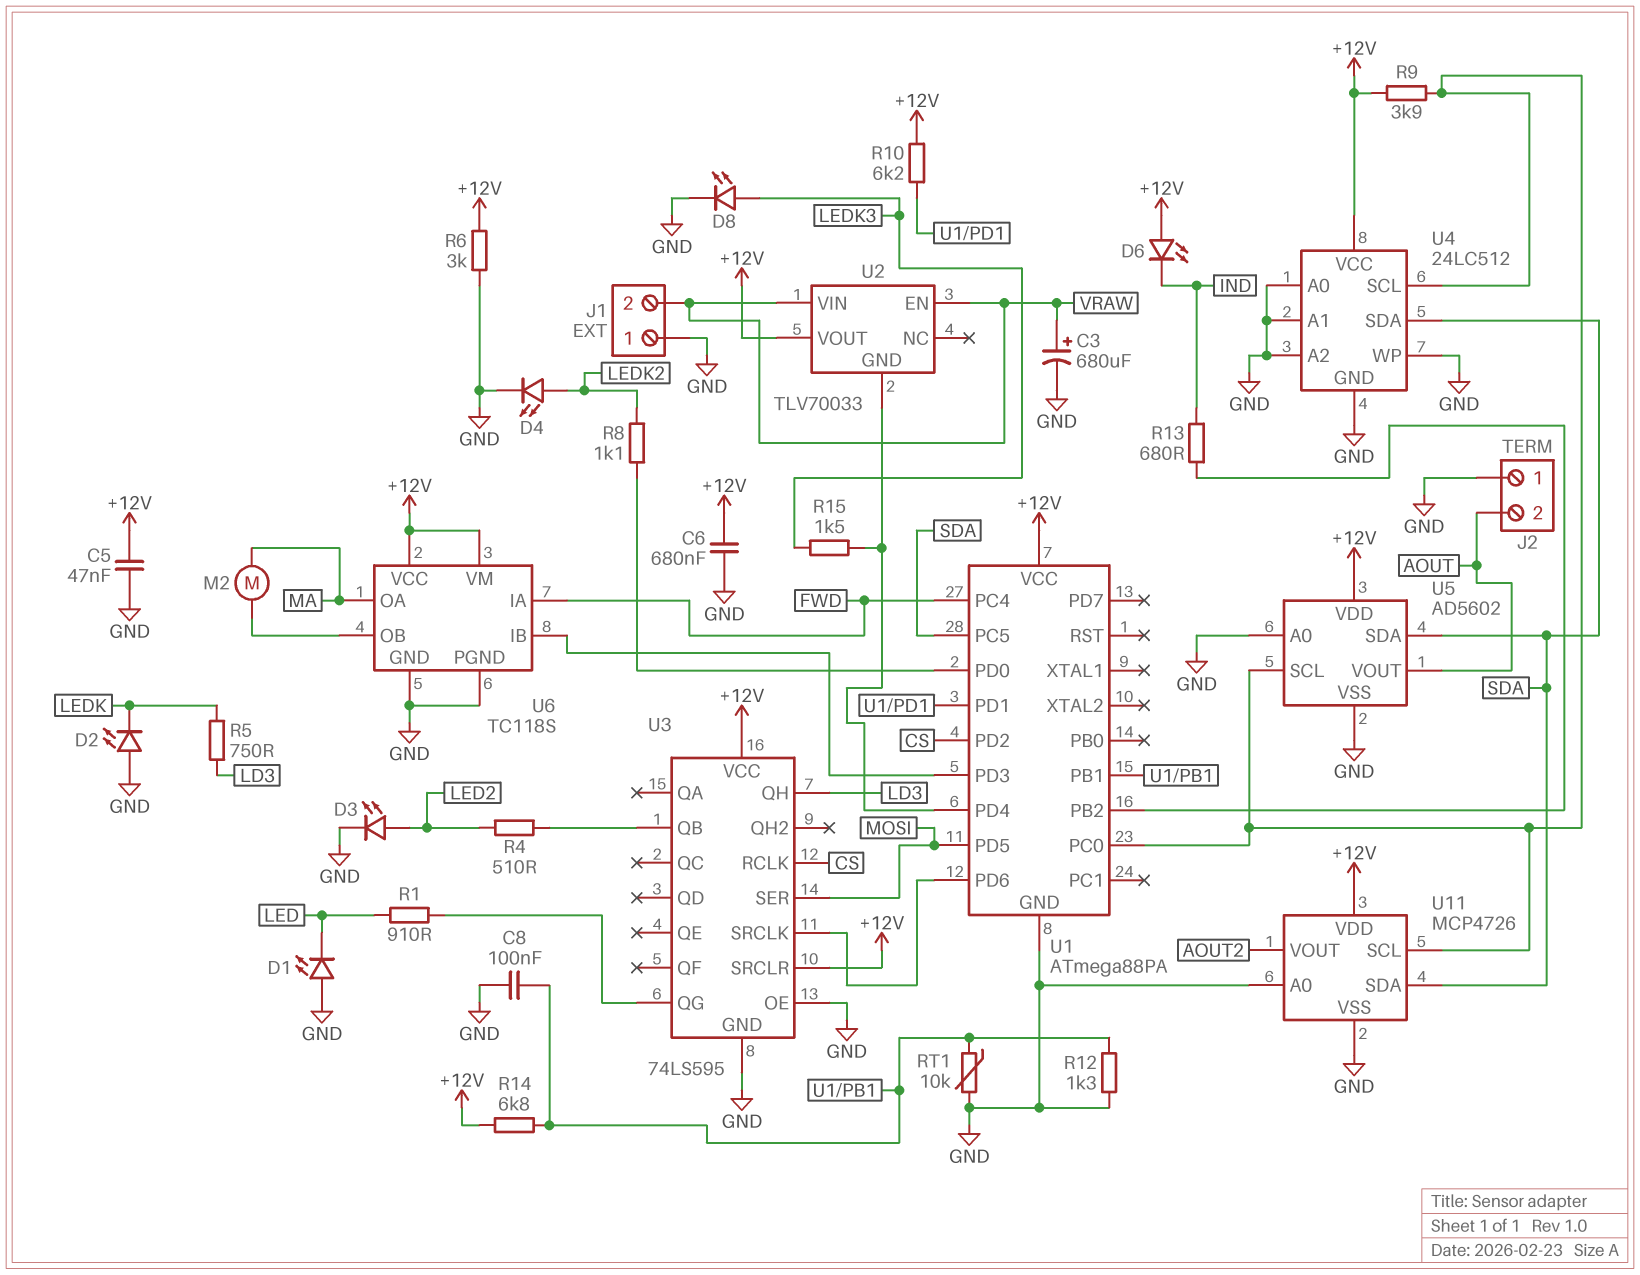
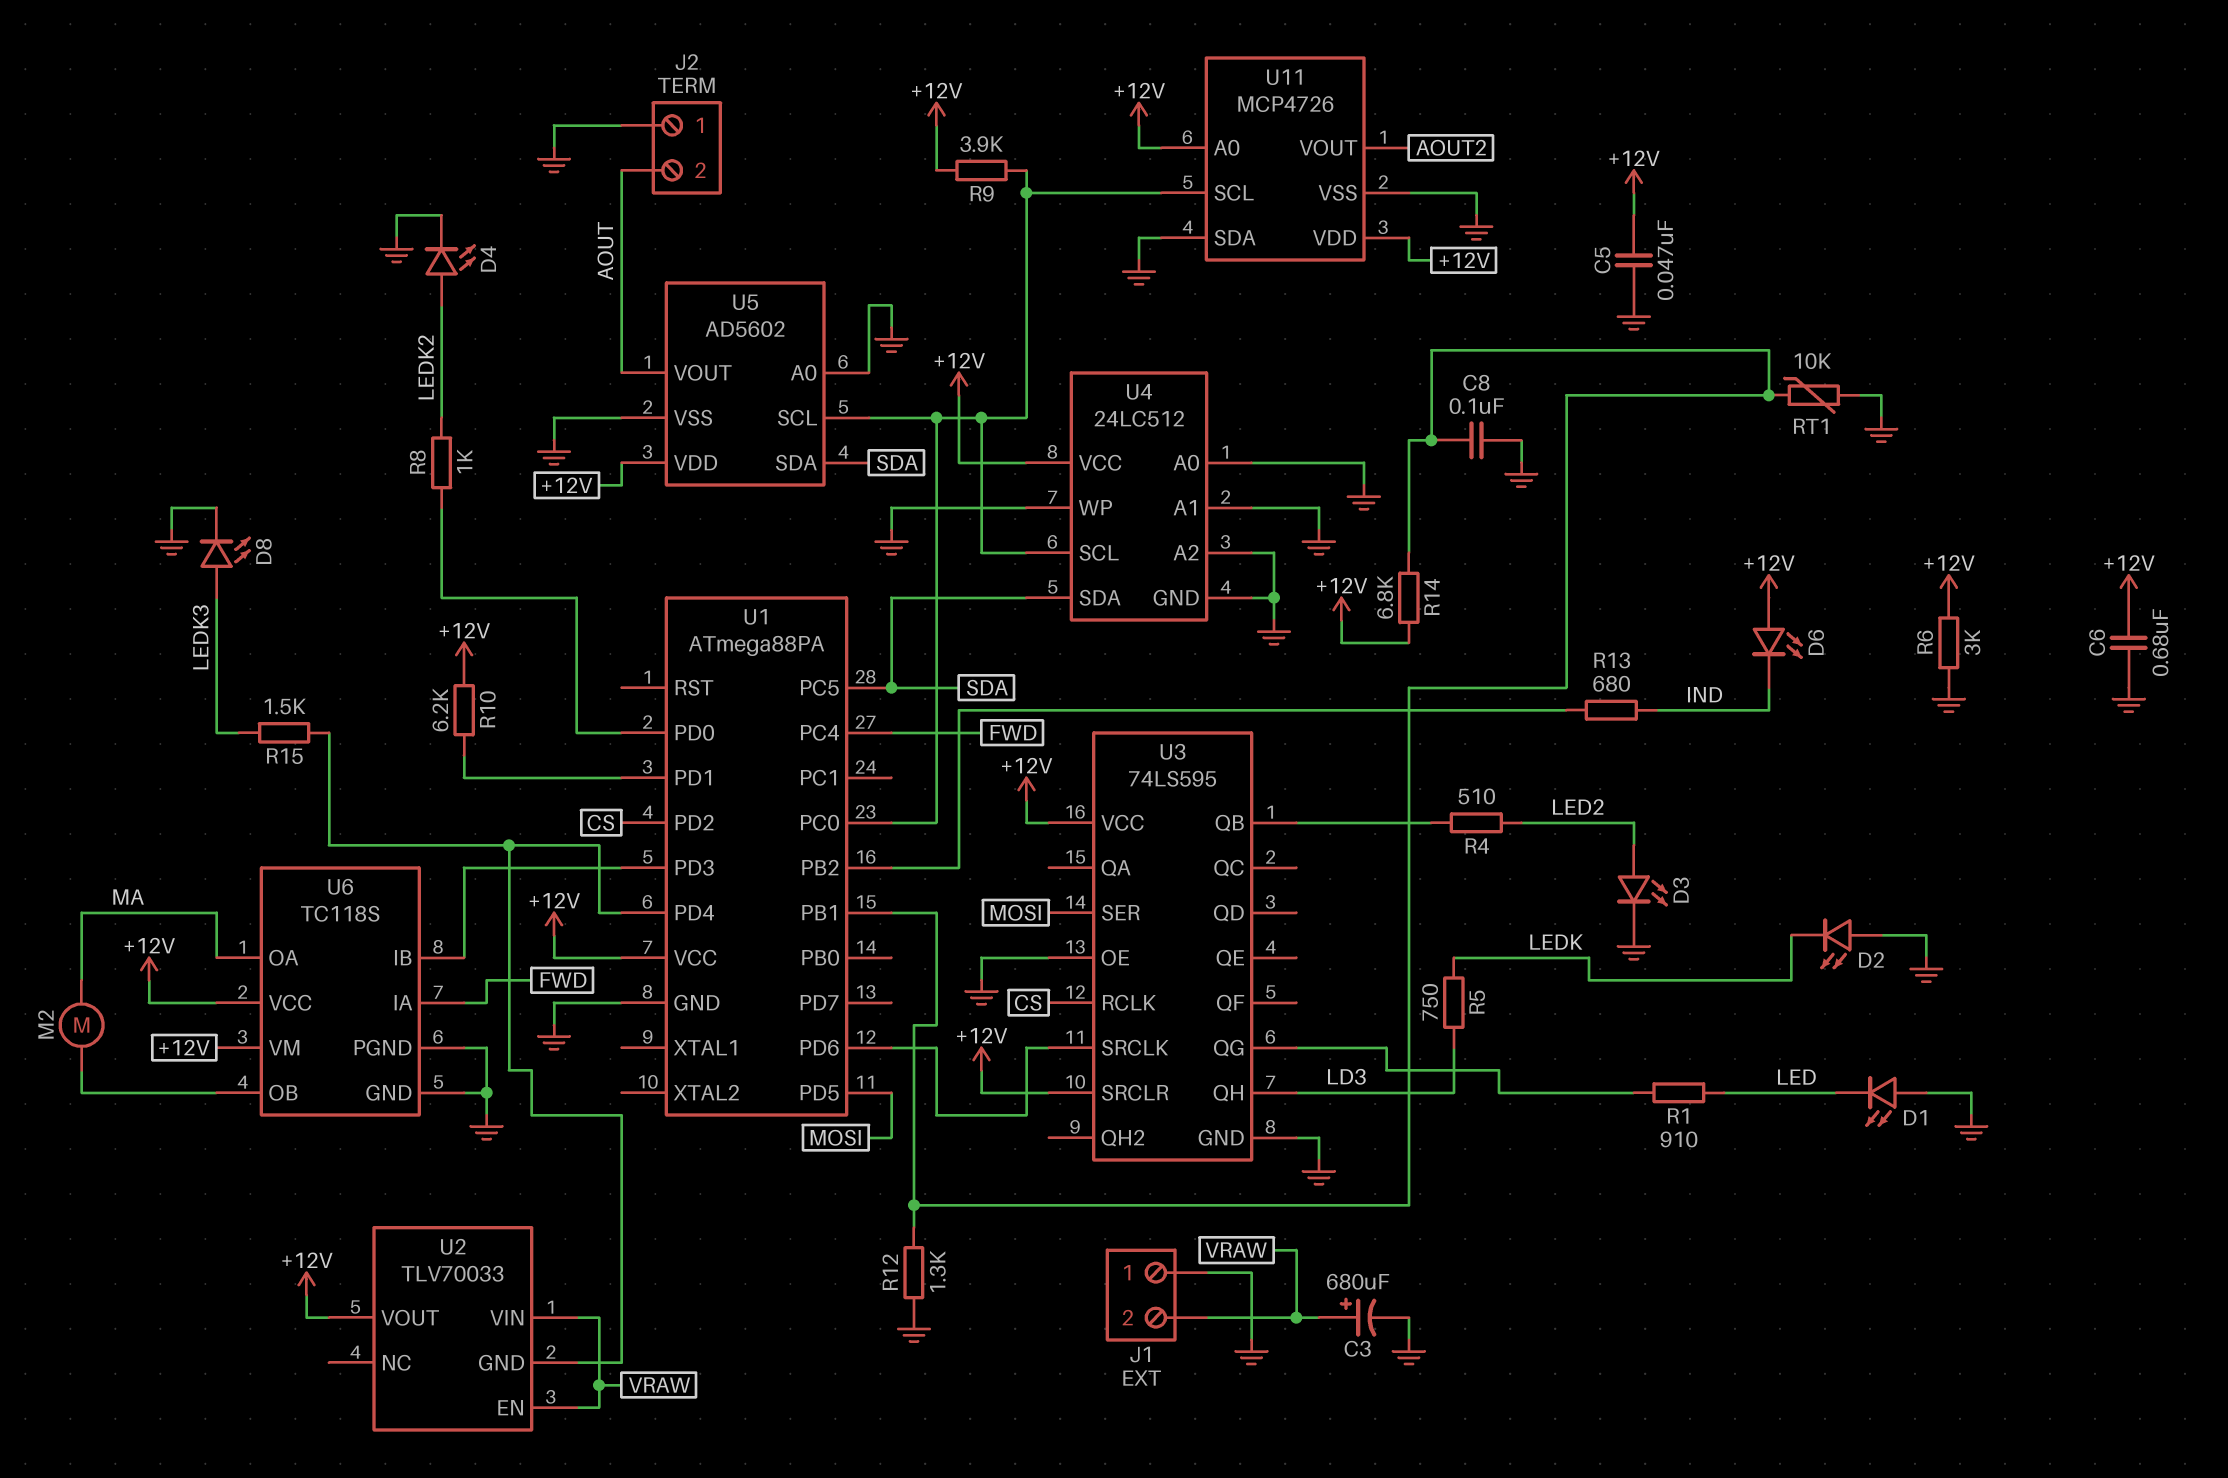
R8: 1.1k (LEDK2, U1/PD0) -> 1k (LEDK2, U1/PD0)
U11 pin A0: GND -> +12V
U11 pin SDA: SDA -> GND

